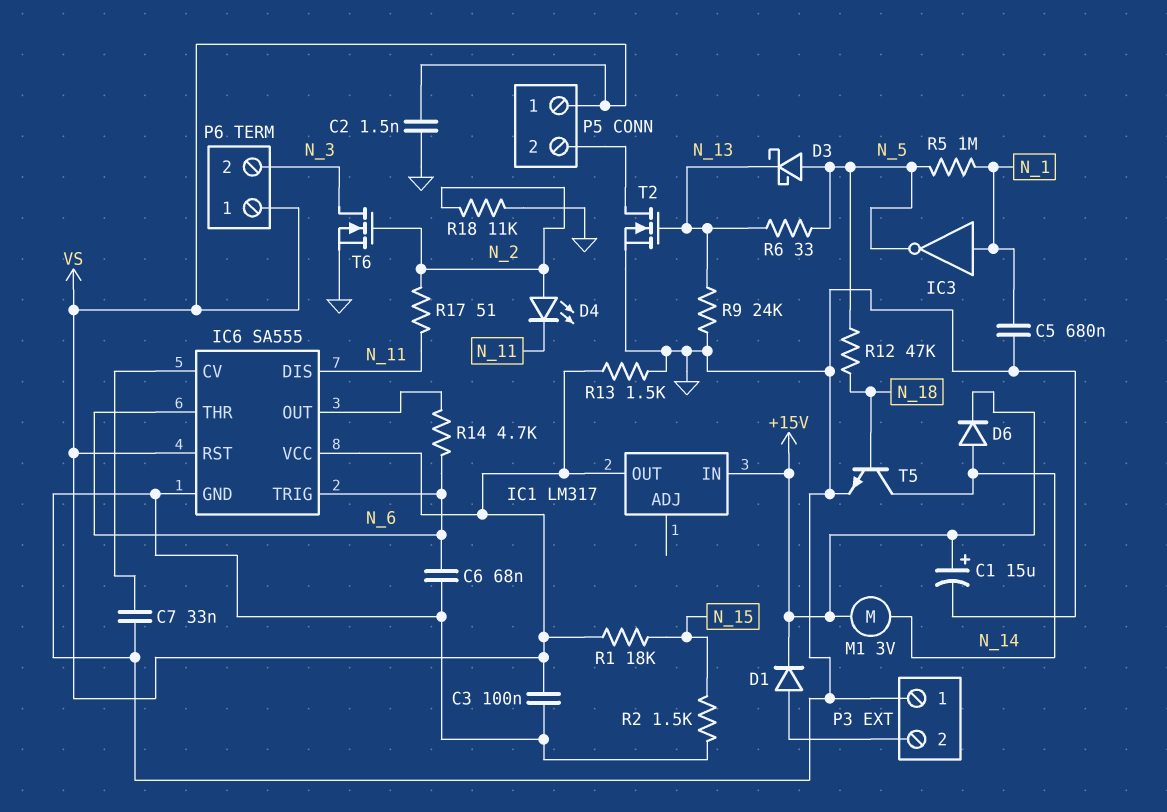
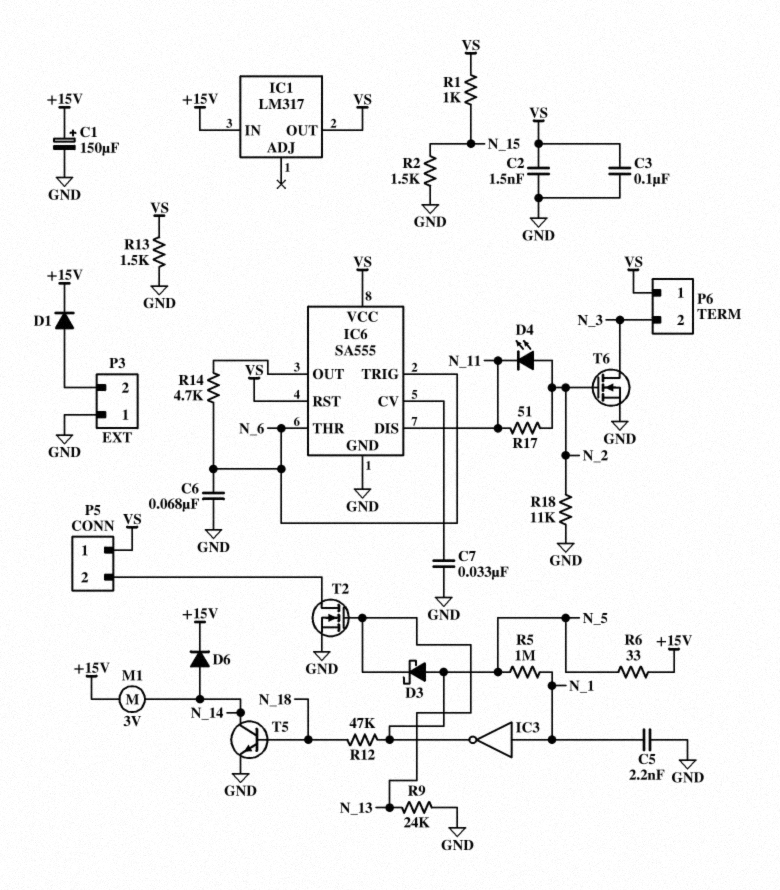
C1: 15uF (plus +15V, minus GND) -> 150uF (plus +15V, minus GND)
C5: 680nF (GND, N_1) -> 2.2nF (GND, N_1)
R1: 18k (N_15, VS) -> 1k (N_15, VS)
R6: 33 (N_5, N_13) -> 33 (+15V, N_5)

